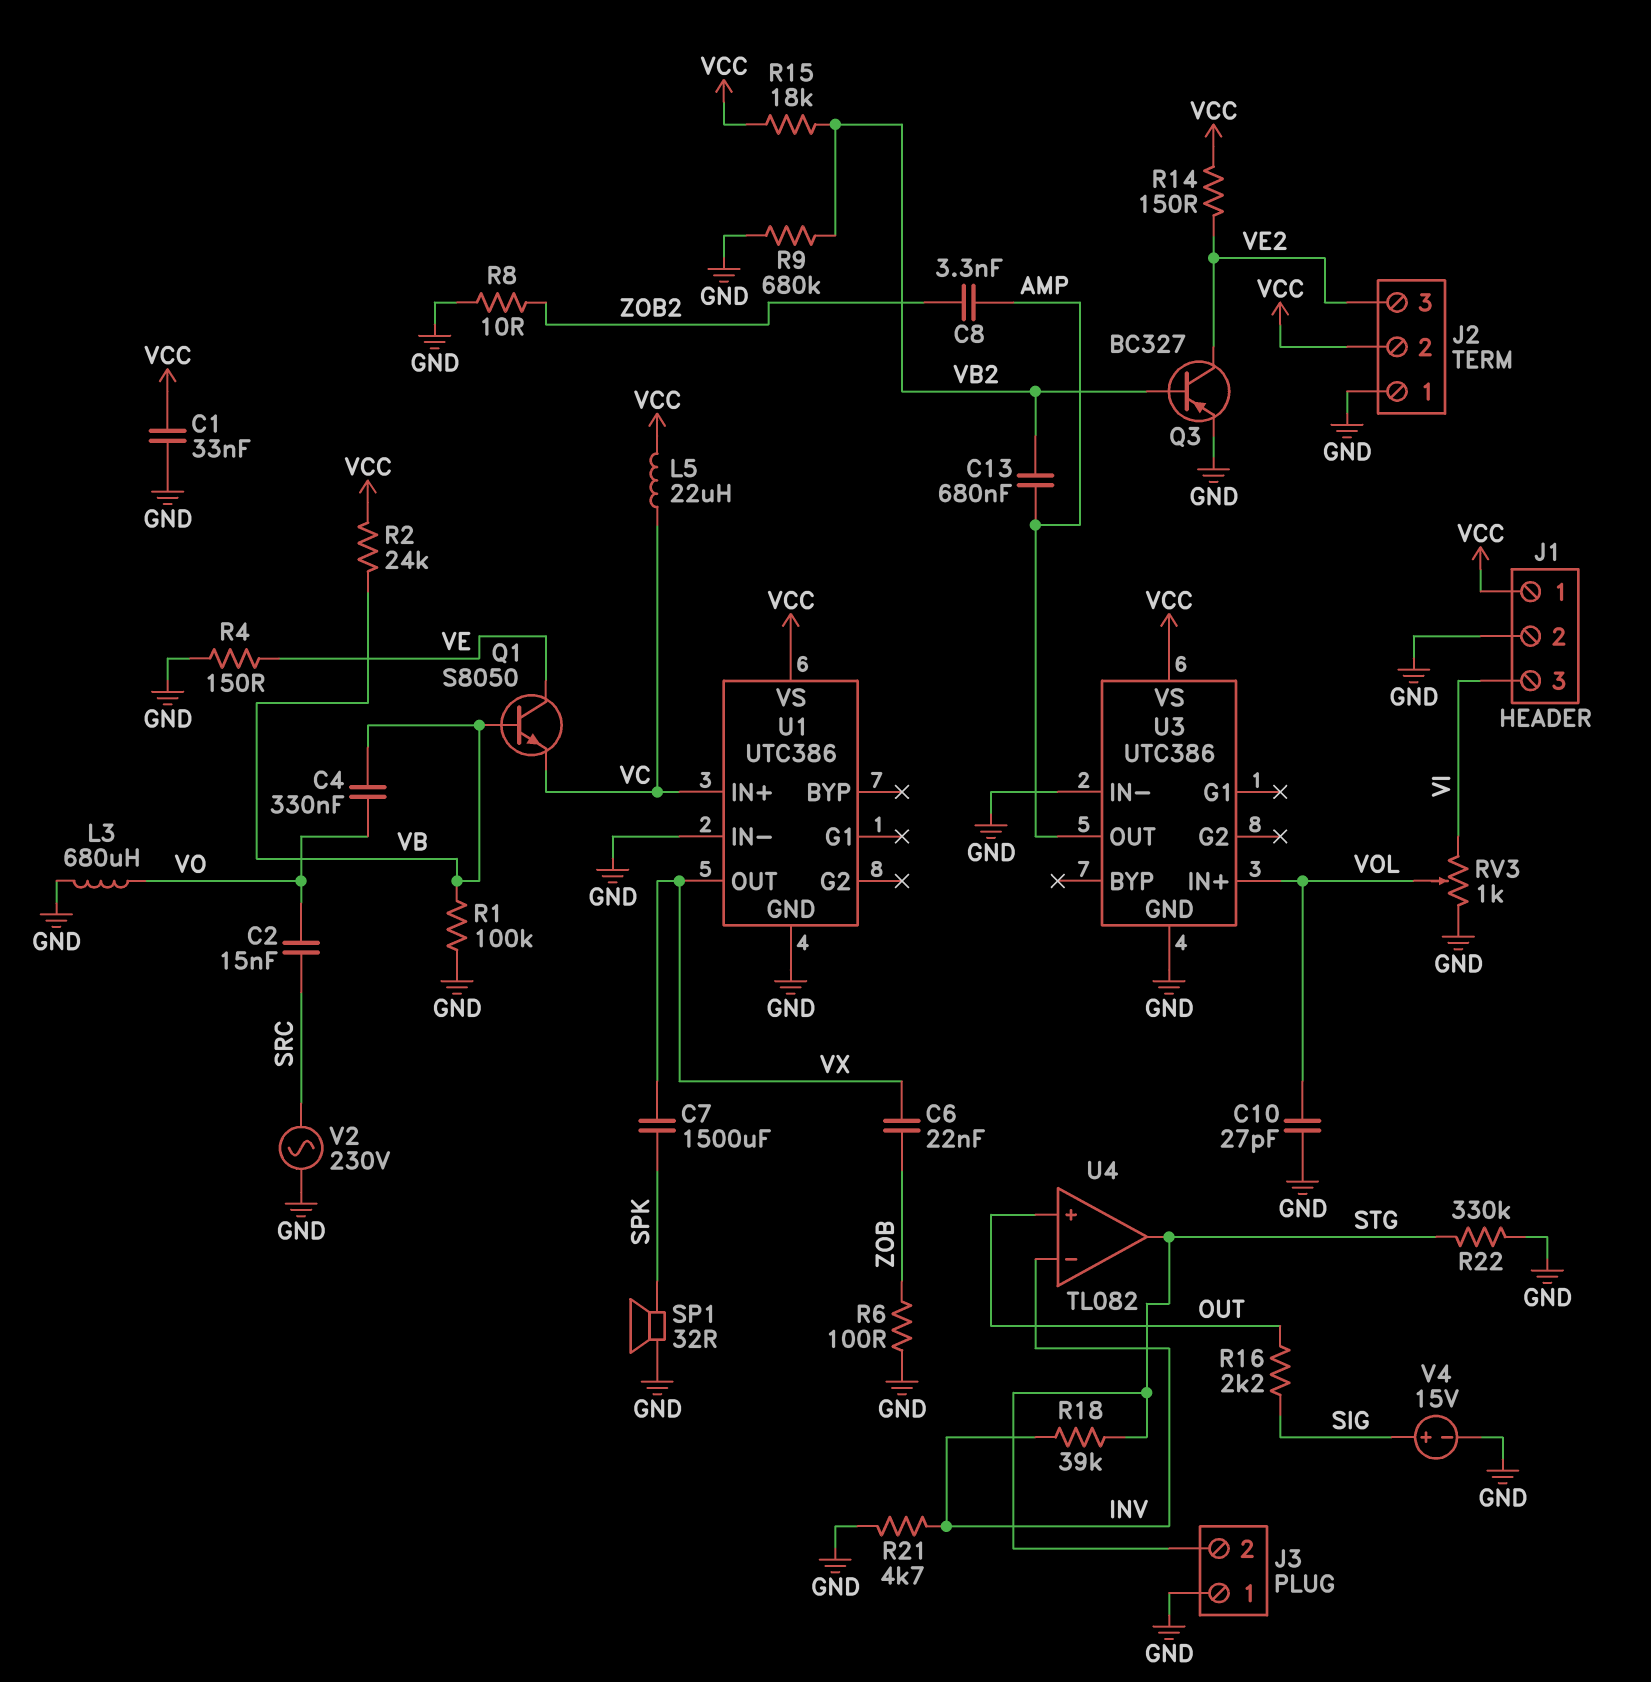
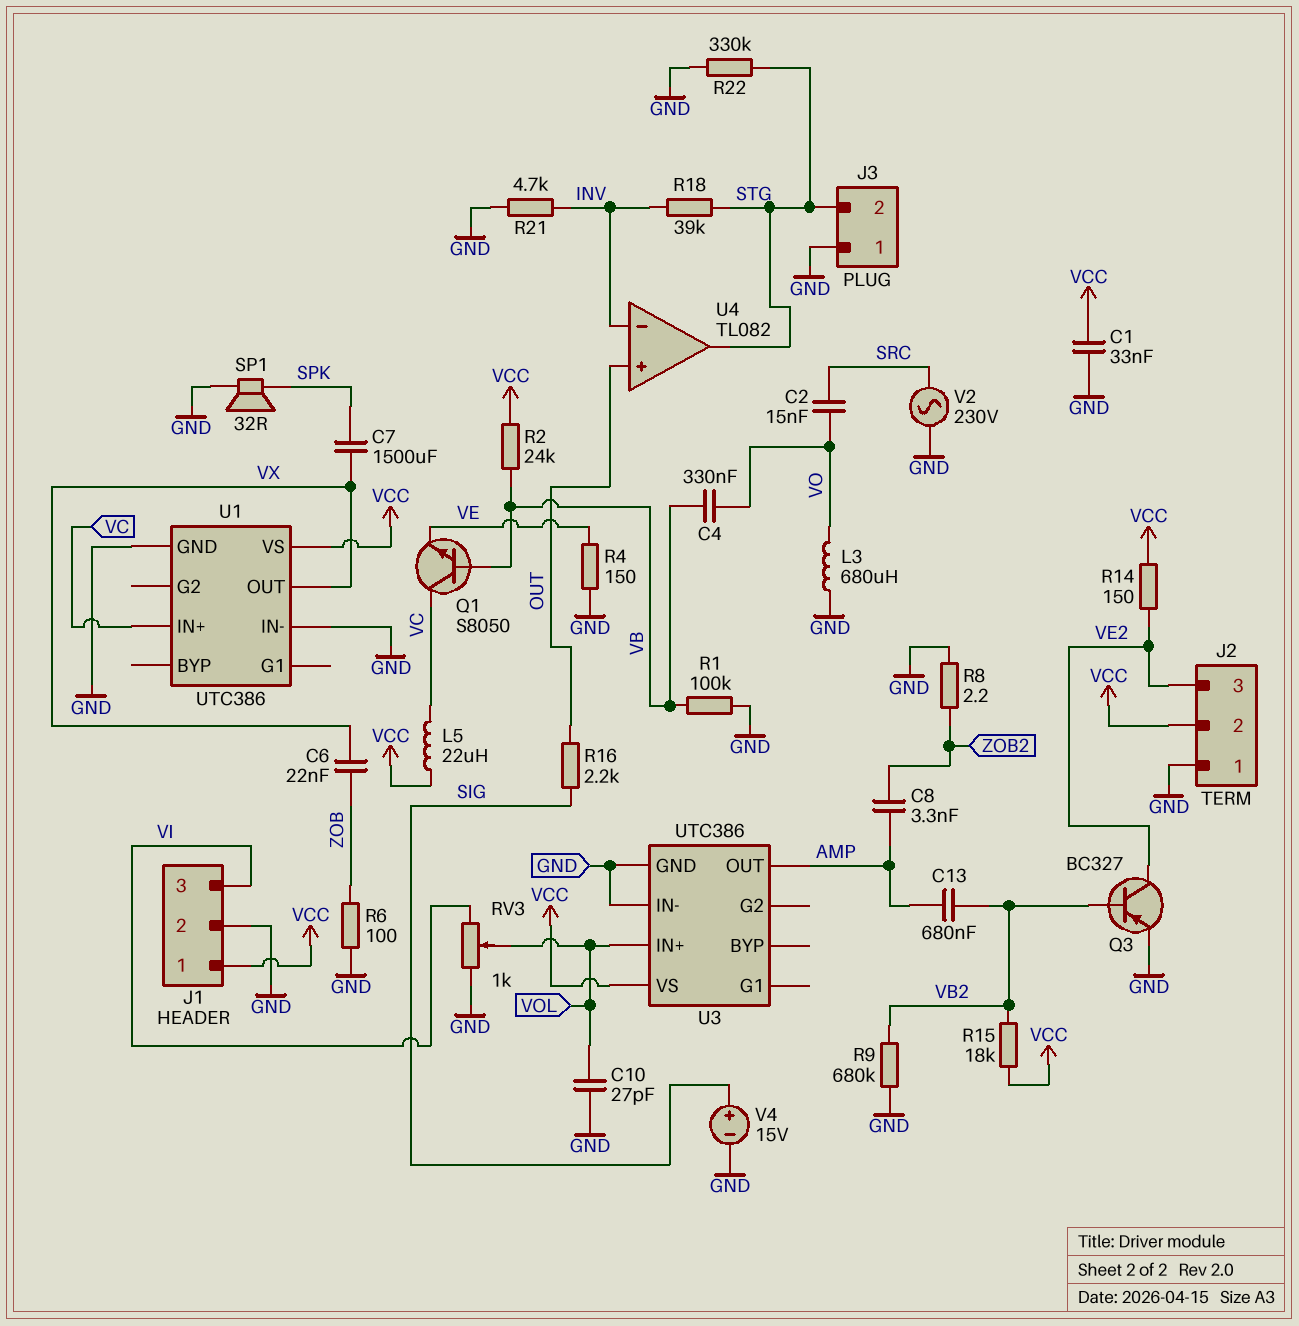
Q1: NPN S8050 (B VB, C VE, E VC) -> NPN S8050 (B VB, C VC, E VE)
R8: 10 (GND, ZOB2) -> 2.2 (GND, ZOB2)

